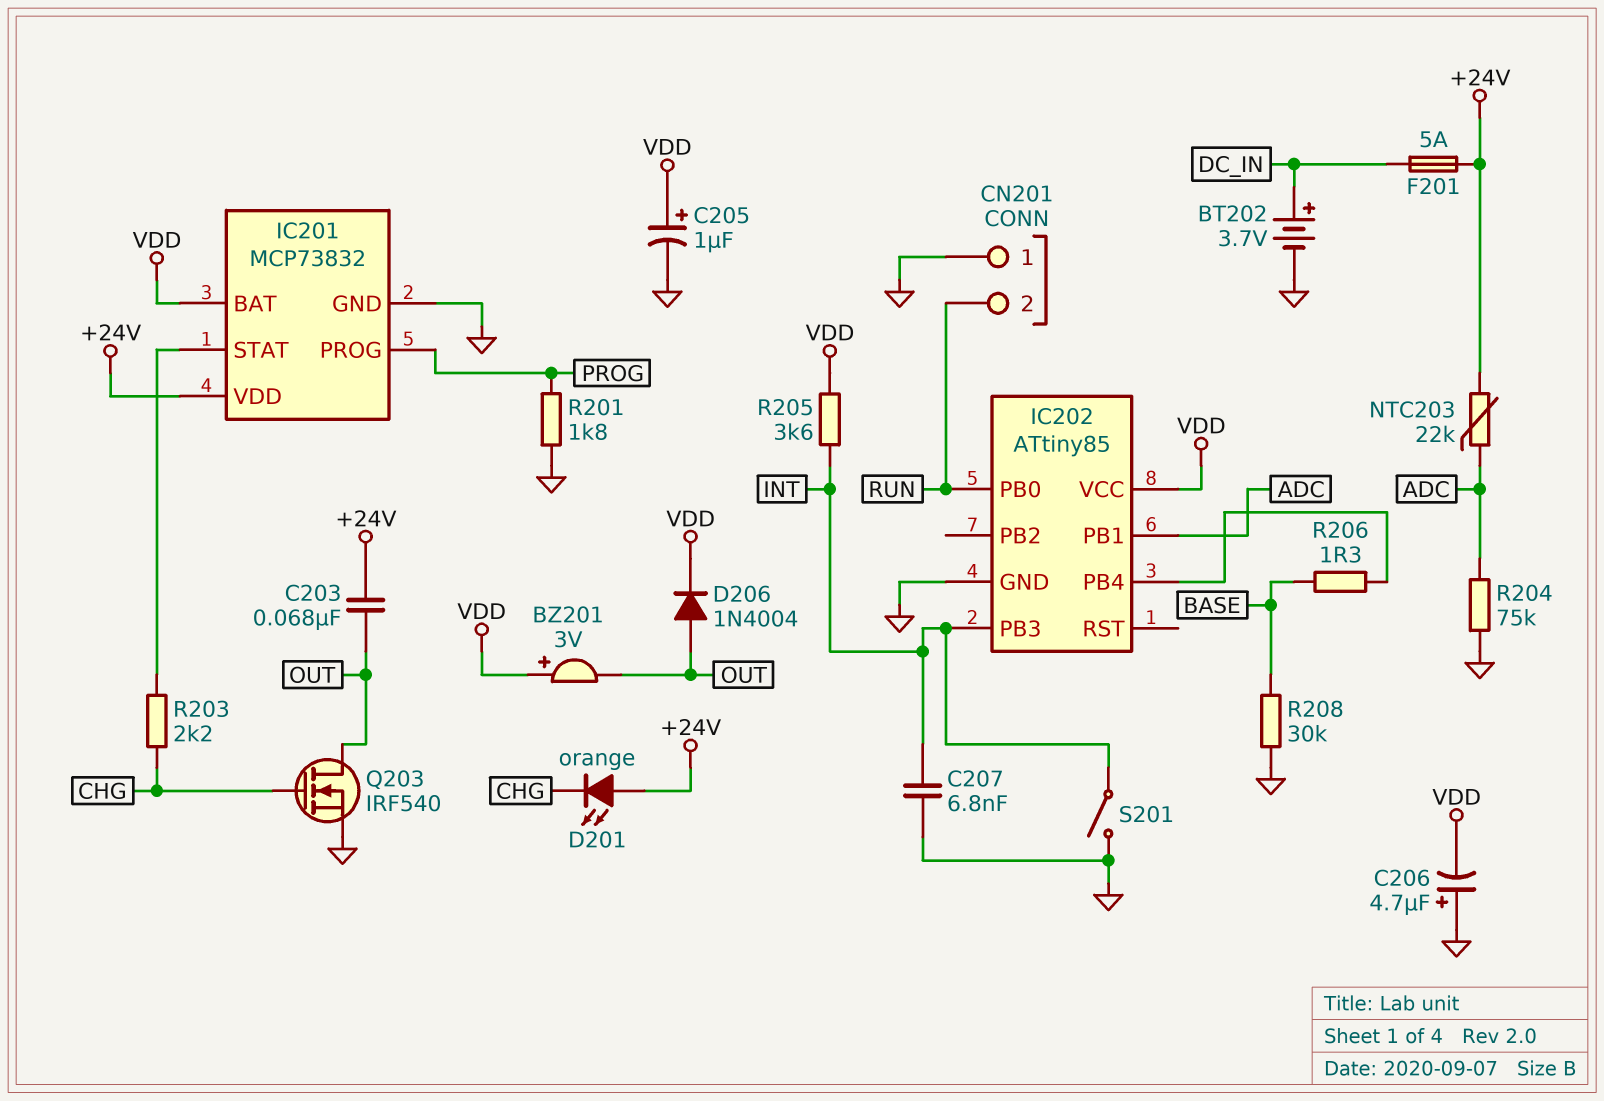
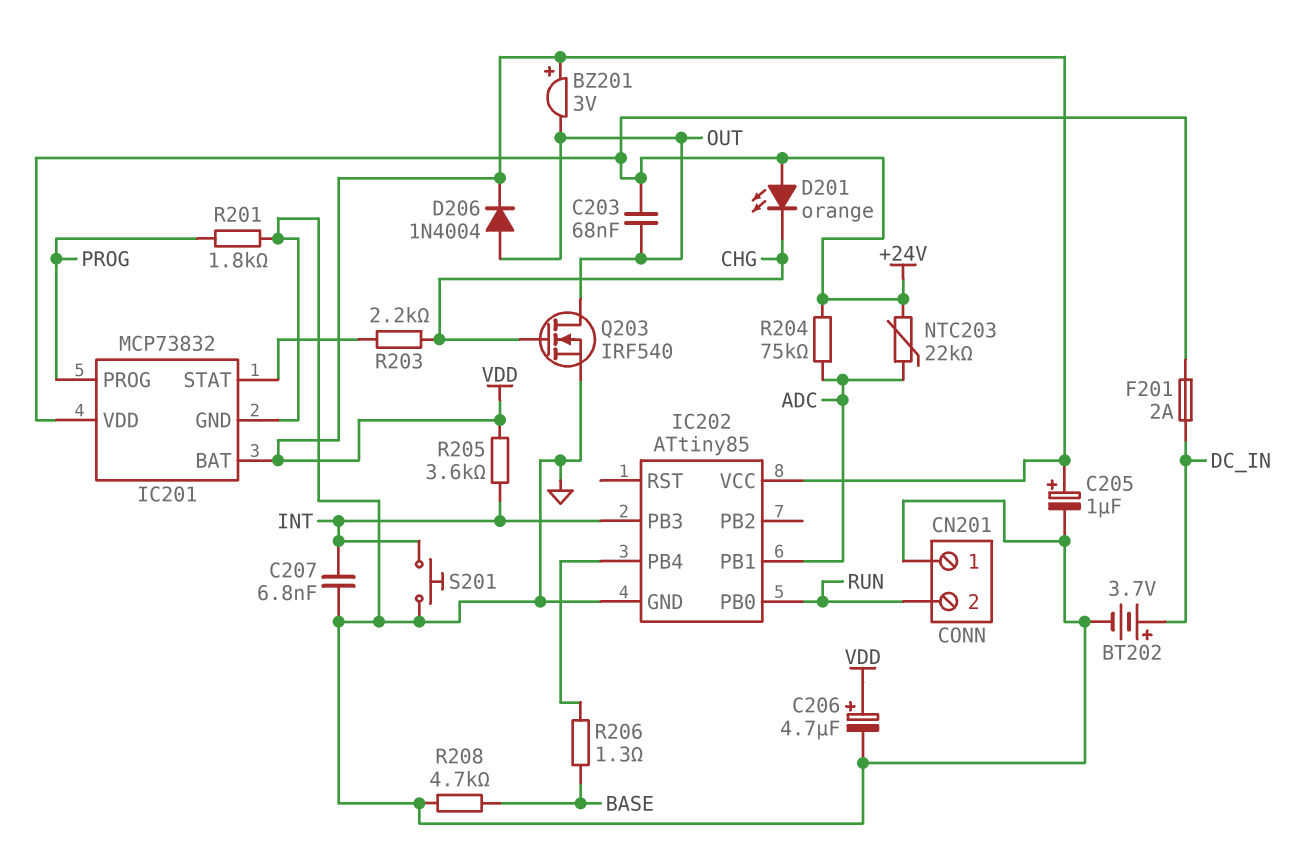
C206: 4.7uF (plus GND, minus VDD) -> 4.7uF (plus VDD, minus GND)
F201: 5A (+24V, DC_IN) -> 2A (+24V, DC_IN)
R204: 75k (ADC, GND) -> 75k (+24V, ADC)
R208: 30k (BASE, GND) -> 4.7k (BASE, GND)
S201: switch (GND, INT) -> button (GND, INT)

